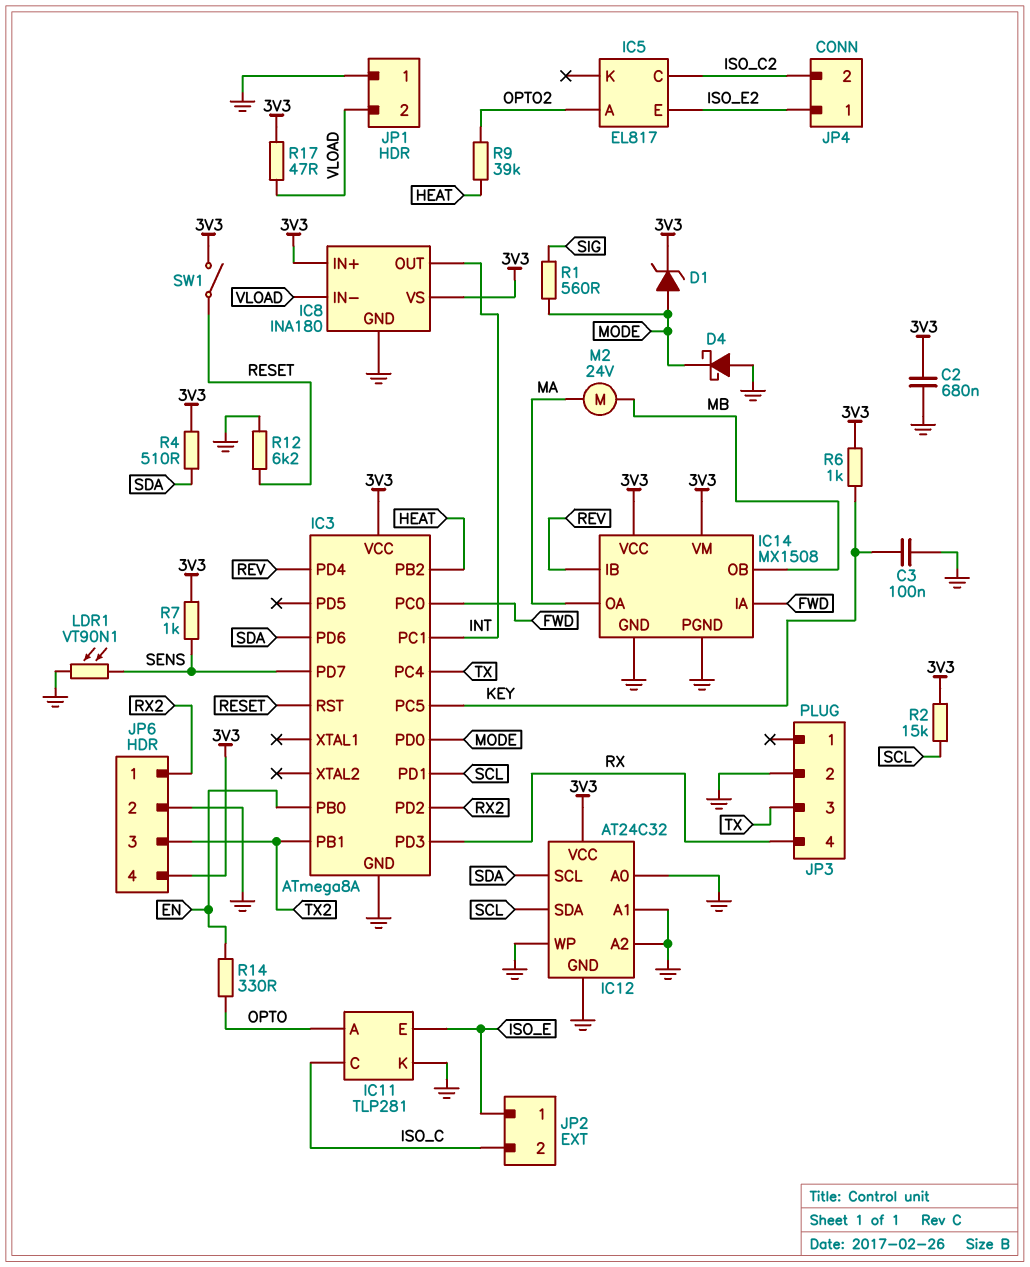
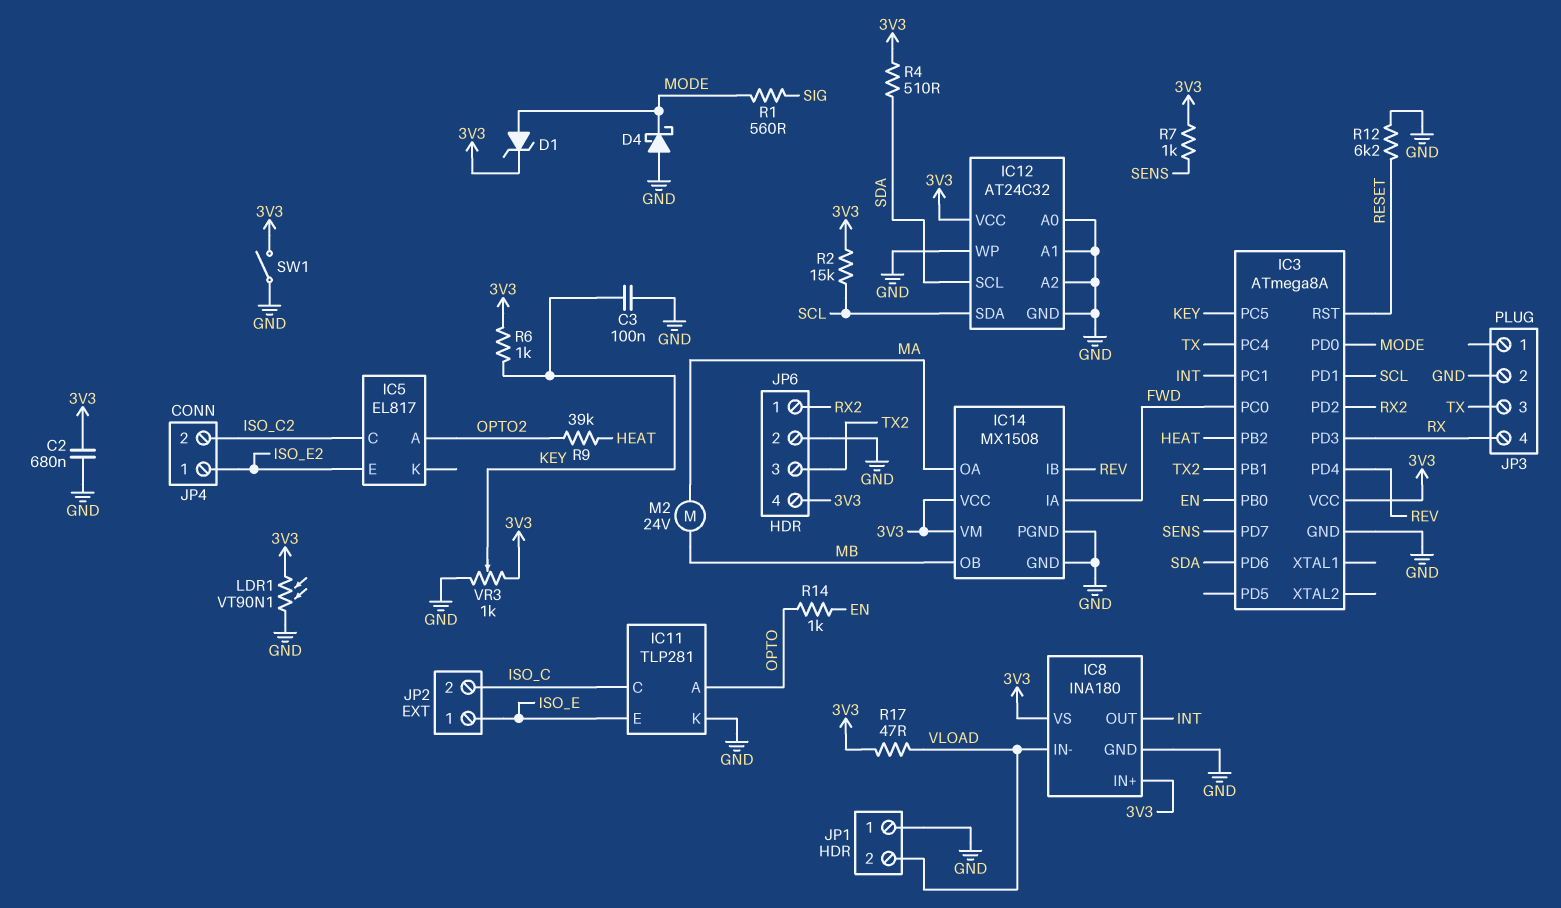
LDR1: VT90N1 (GND, SENS) -> VT90N1 (3V3, GND)
R14: 330 (EN, OPTO) -> 1k (EN, OPTO)
SW1: switch (3V3, RESET) -> switch (3V3, GND)
VR3: none -> 1k (3V3, GND, wiper KEY)

